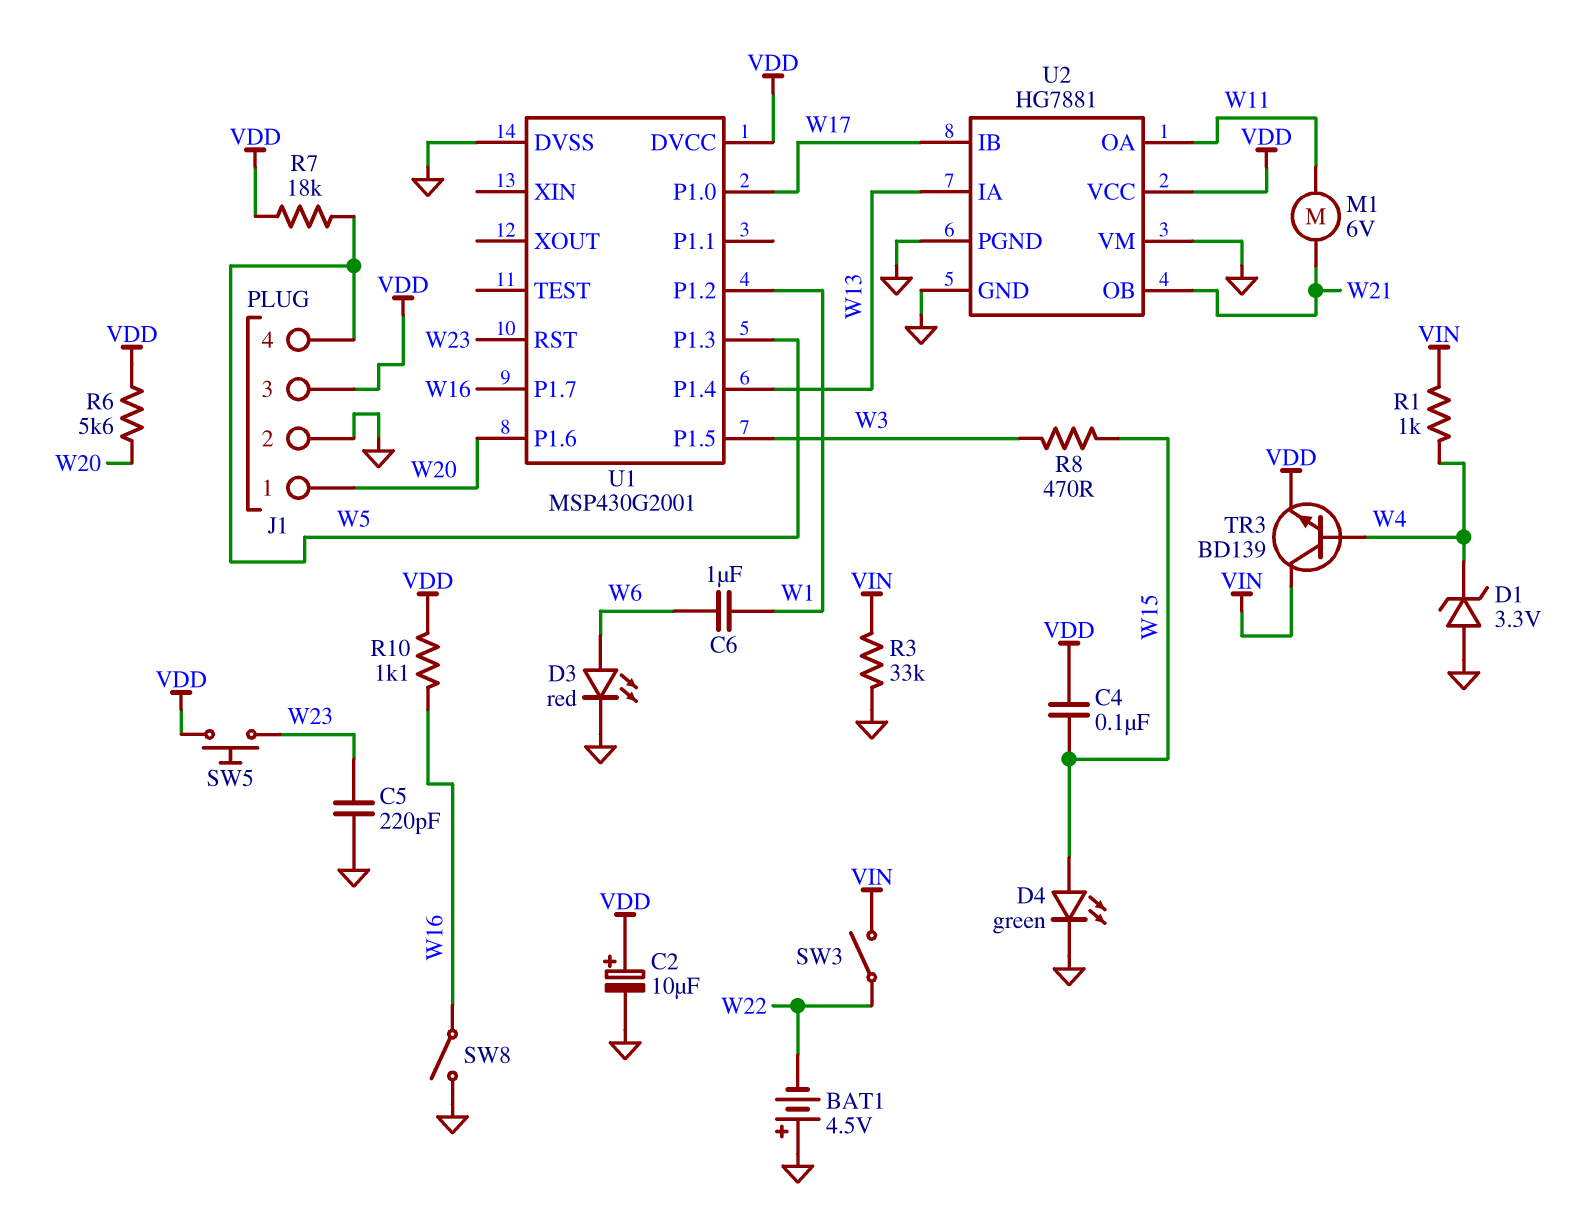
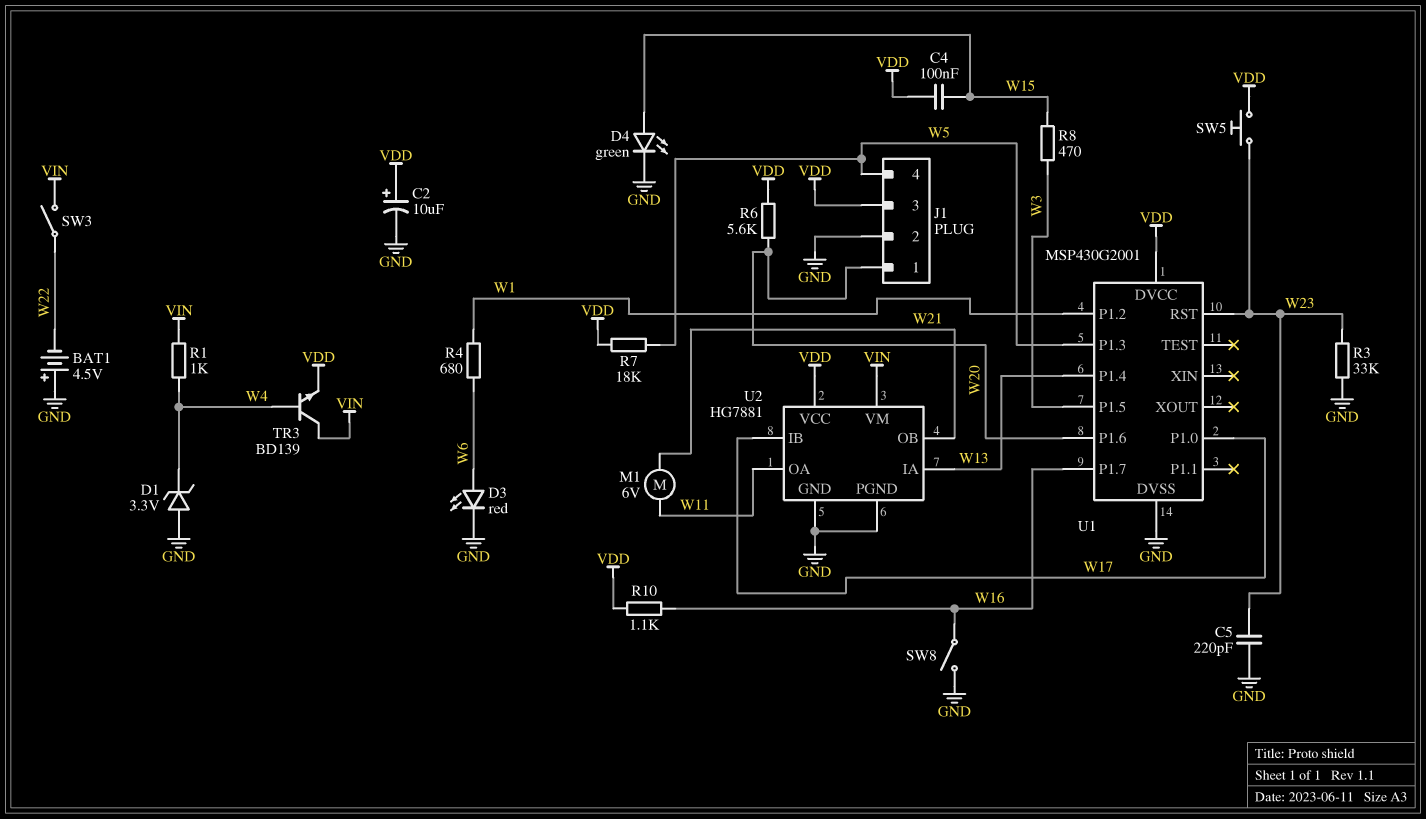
C6: 1uF (W1, W6) -> none
R3: 33k (GND, VIN) -> 33k (GND, W23)
R4: none -> 680 (W1, W6)
U2 pin VM: GND -> VIN

